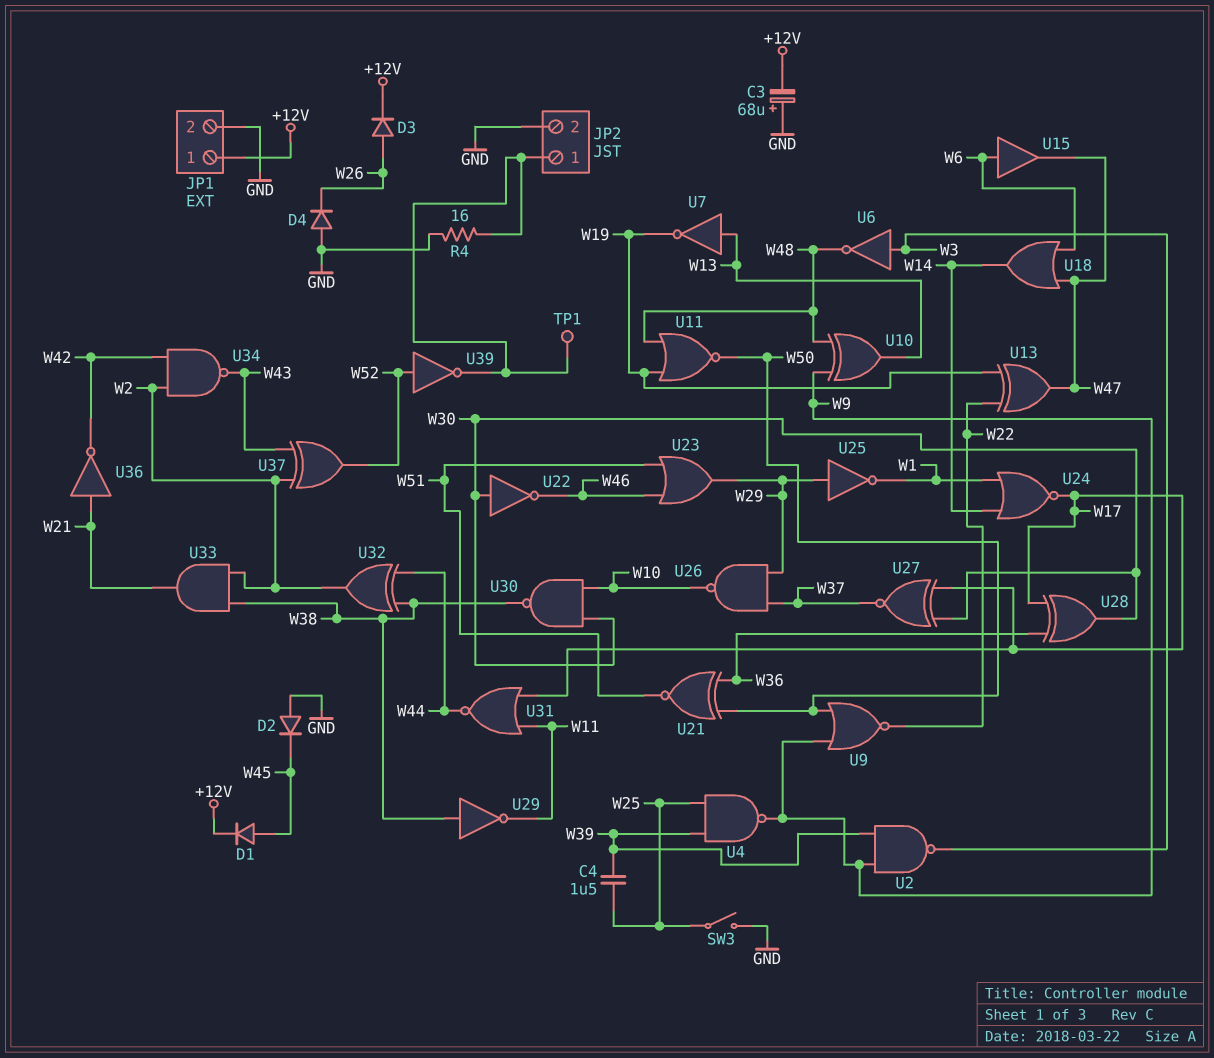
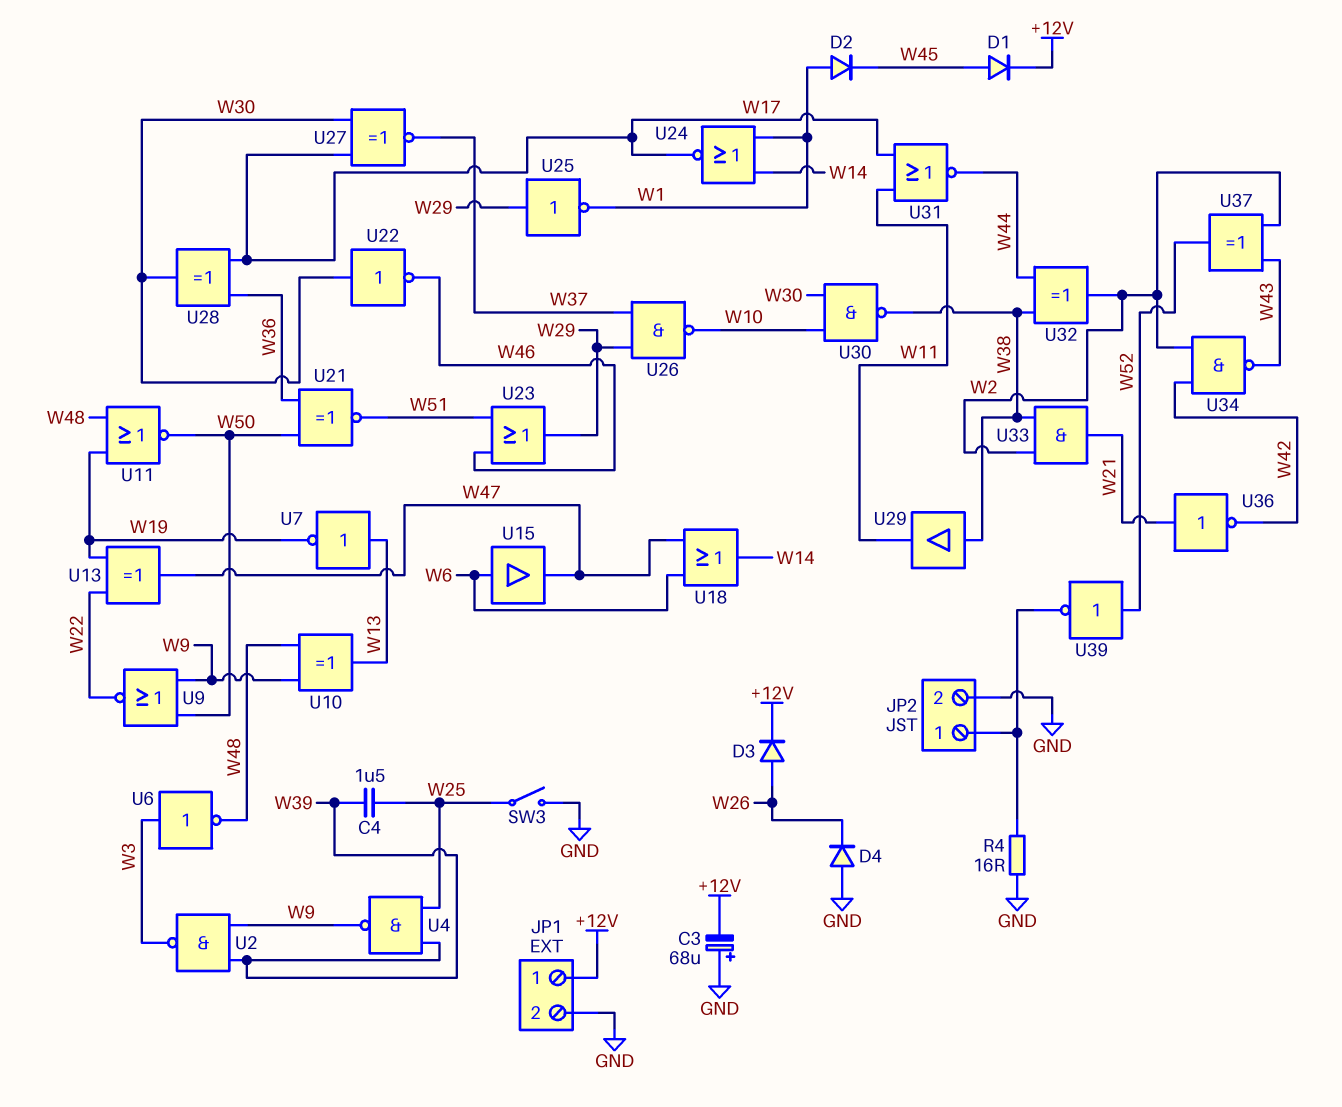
D2: diode (A GND, K W45) -> diode (A W1, K W45)
TP1: test point (JP2/1) -> none
U29: NOT (in W38, out W11) -> buffer (in W38, out W11)

